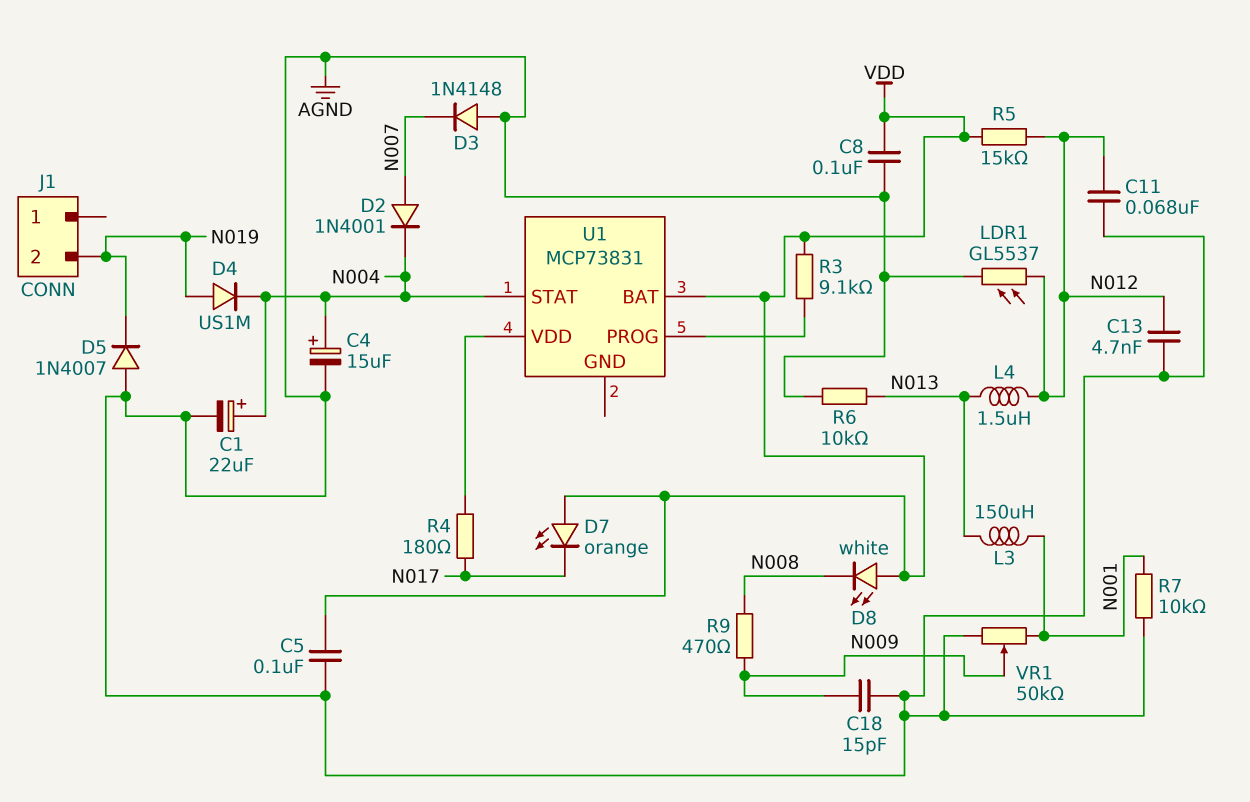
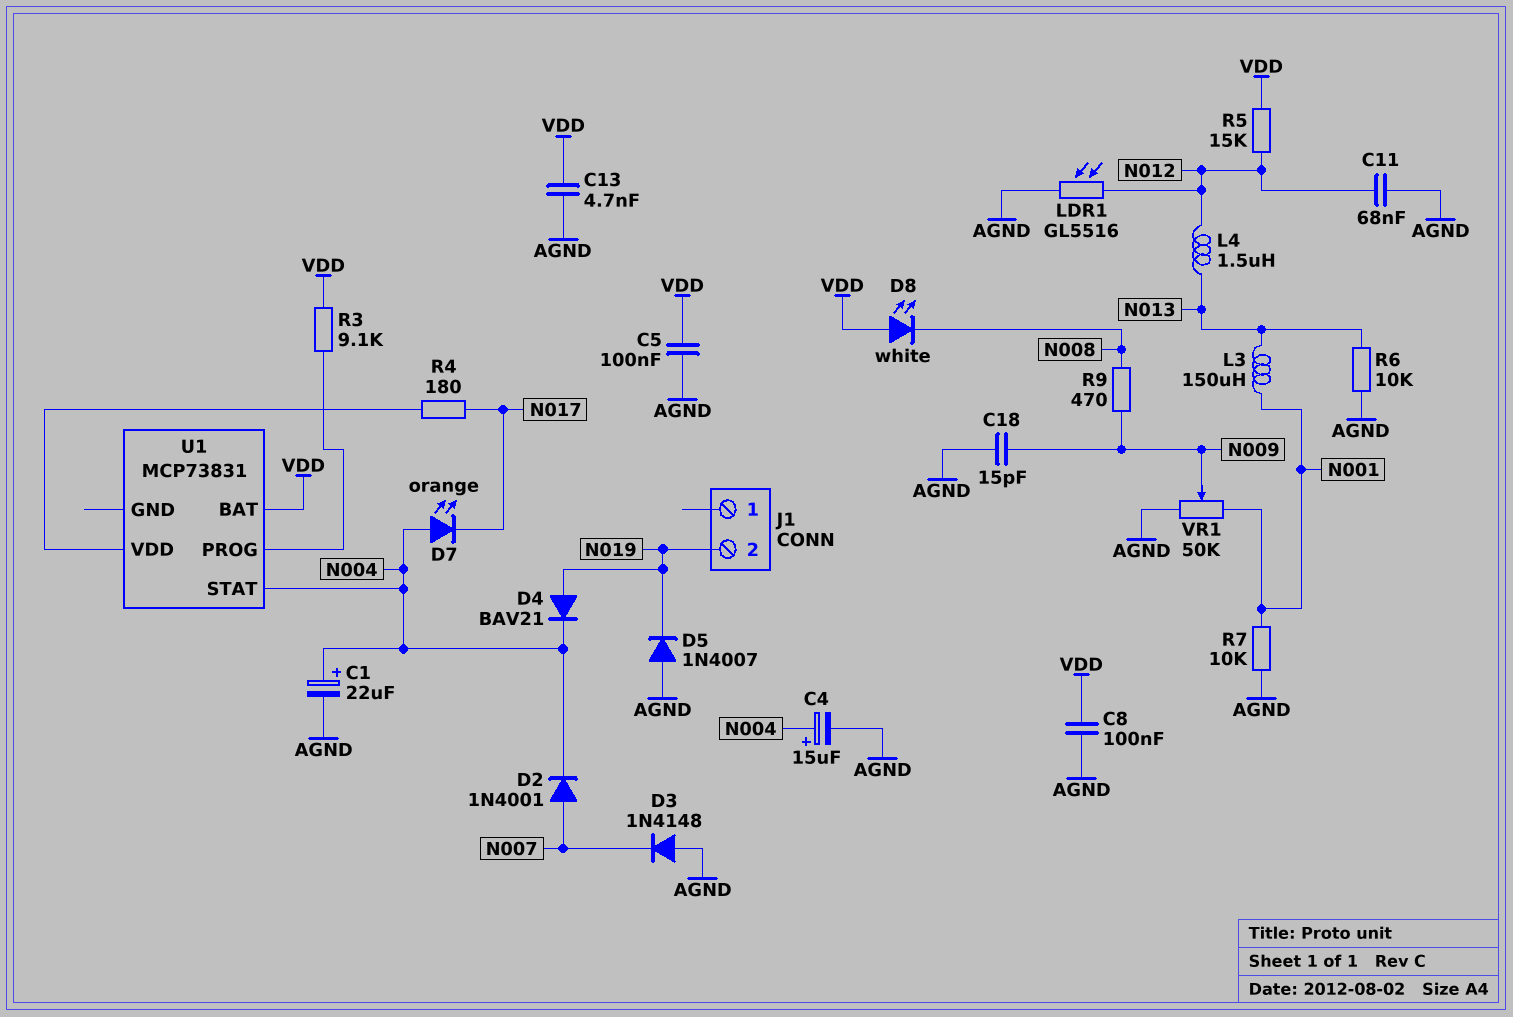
C13: 4.7nF (AGND, N012) -> 4.7nF (AGND, VDD)
D4: diode US1M (A N019, K N004) -> diode BAV21 (A N019, K N004)
D7: LED orange (A VDD, K N017) -> LED orange (A N004, K N017)
LDR1: GL5537 (AGND, N012) -> GL5516 (AGND, N012)

